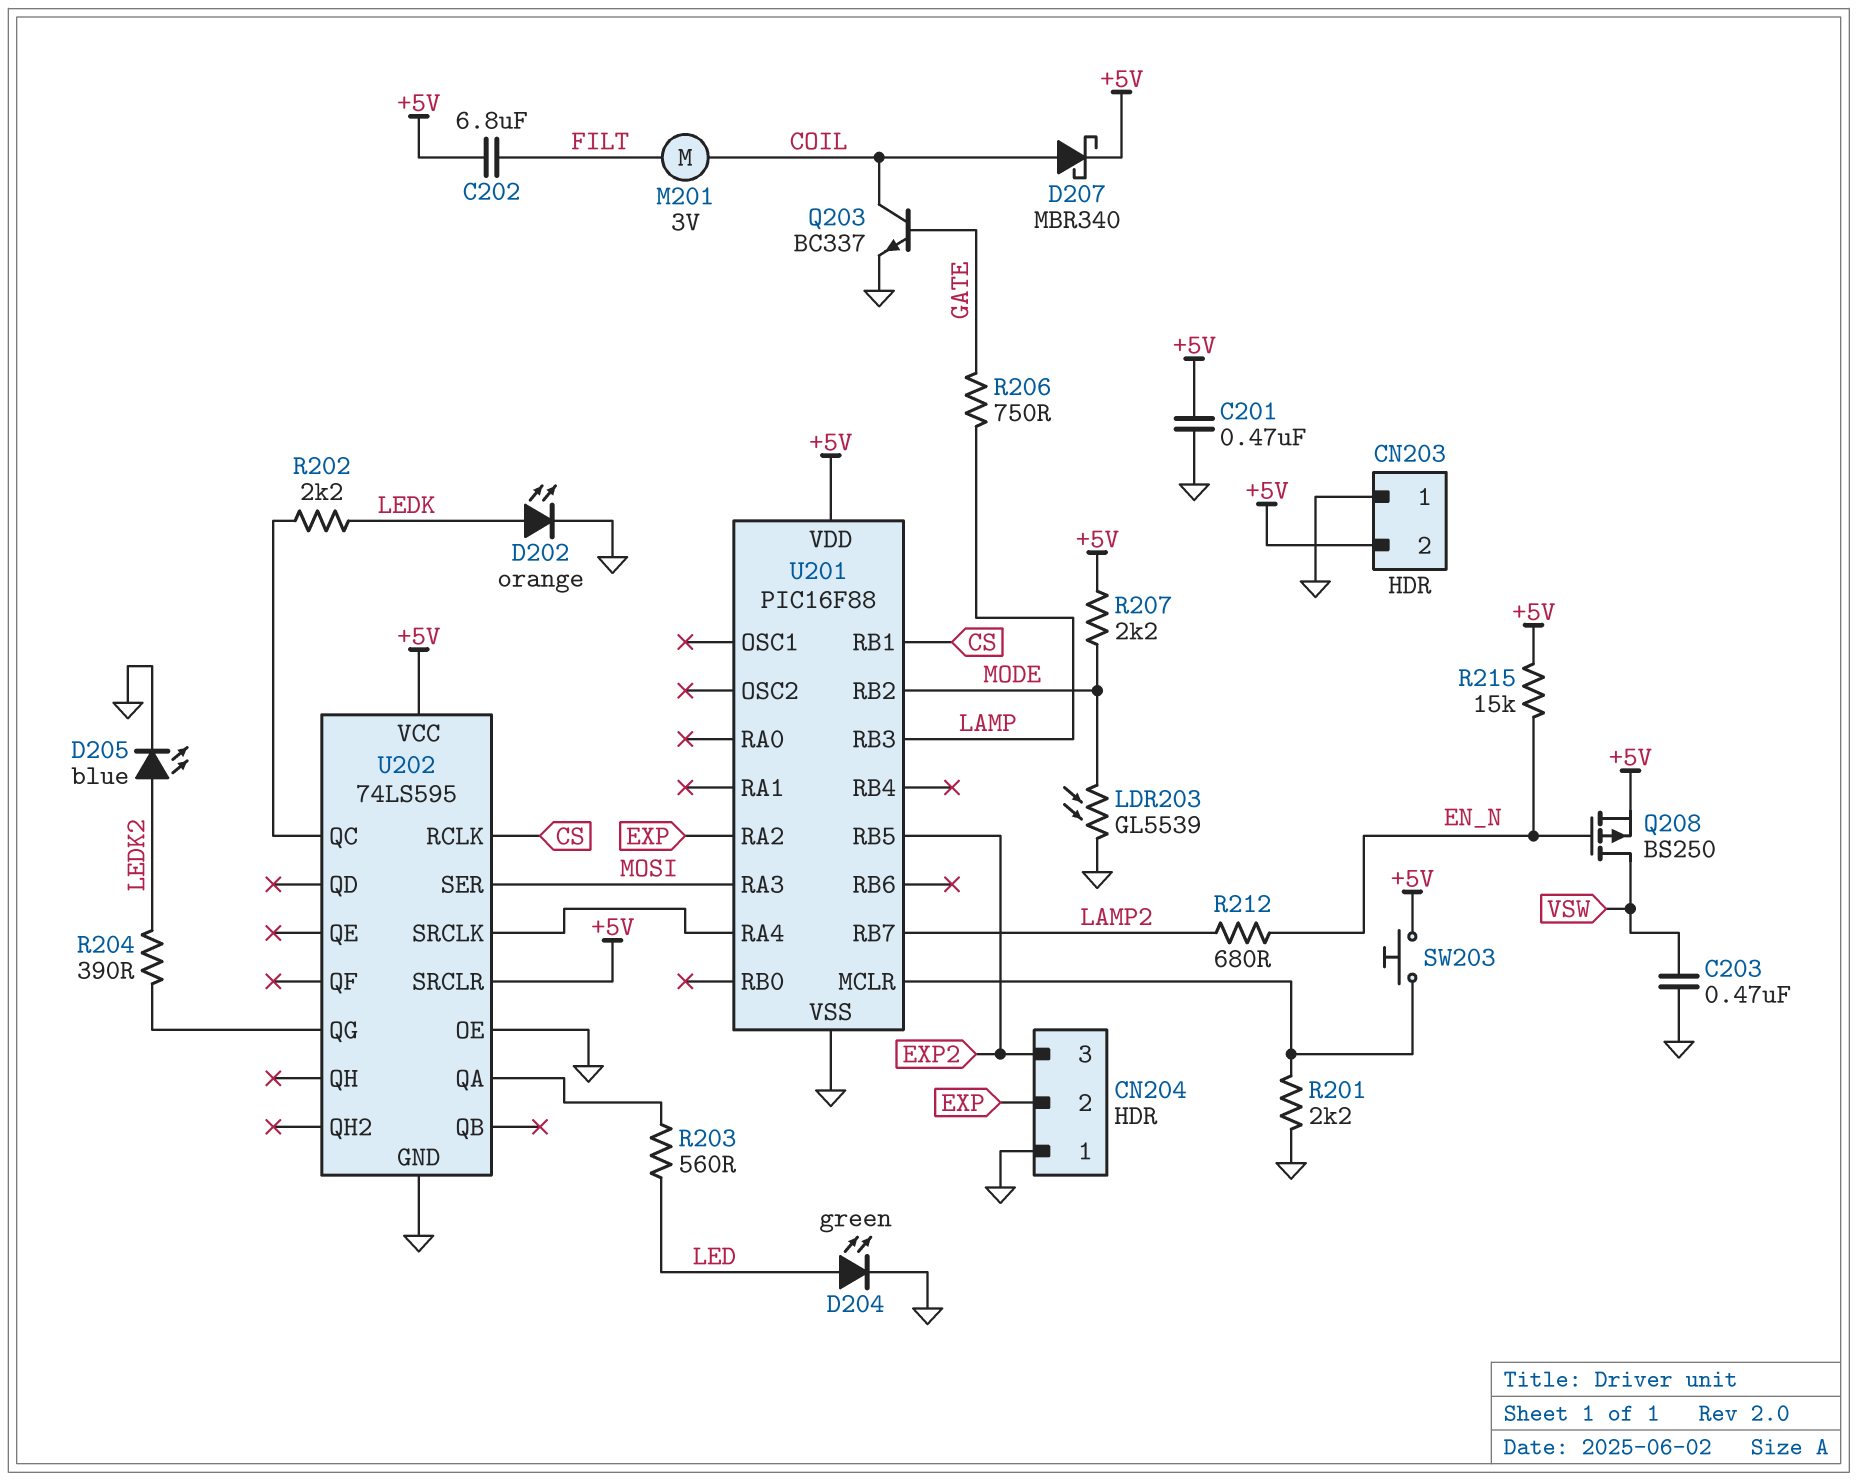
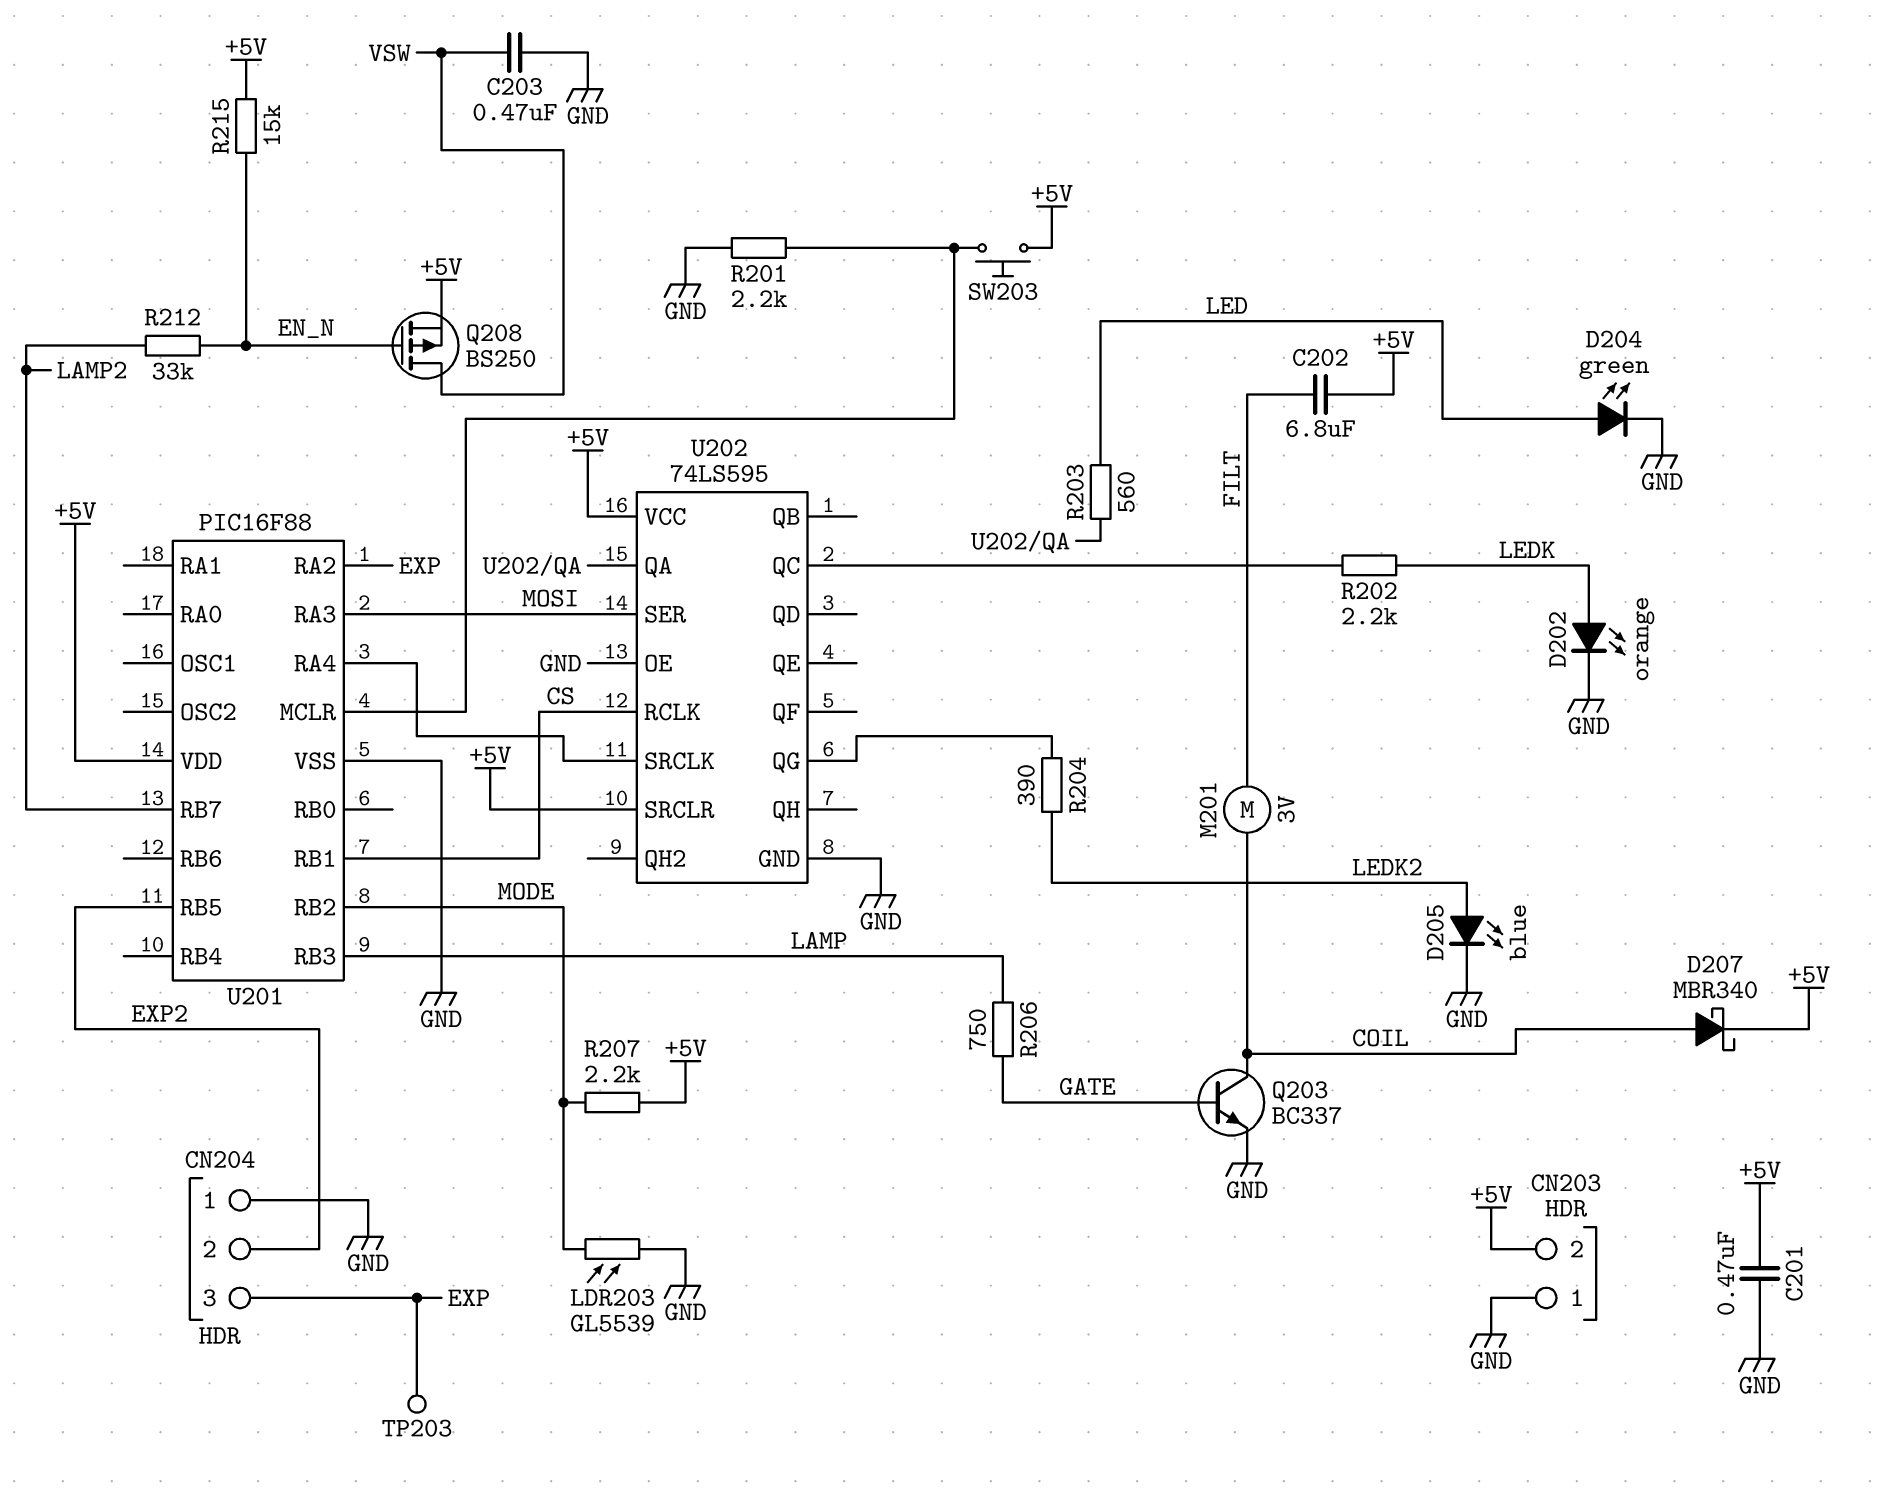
CN204 pin 2: EXP -> EXP2
CN204 pin 3: EXP2 -> EXP
R212: 680 (EN_N, LAMP2) -> 33k (EN_N, LAMP2)
TP203: none -> test point (EXP)

